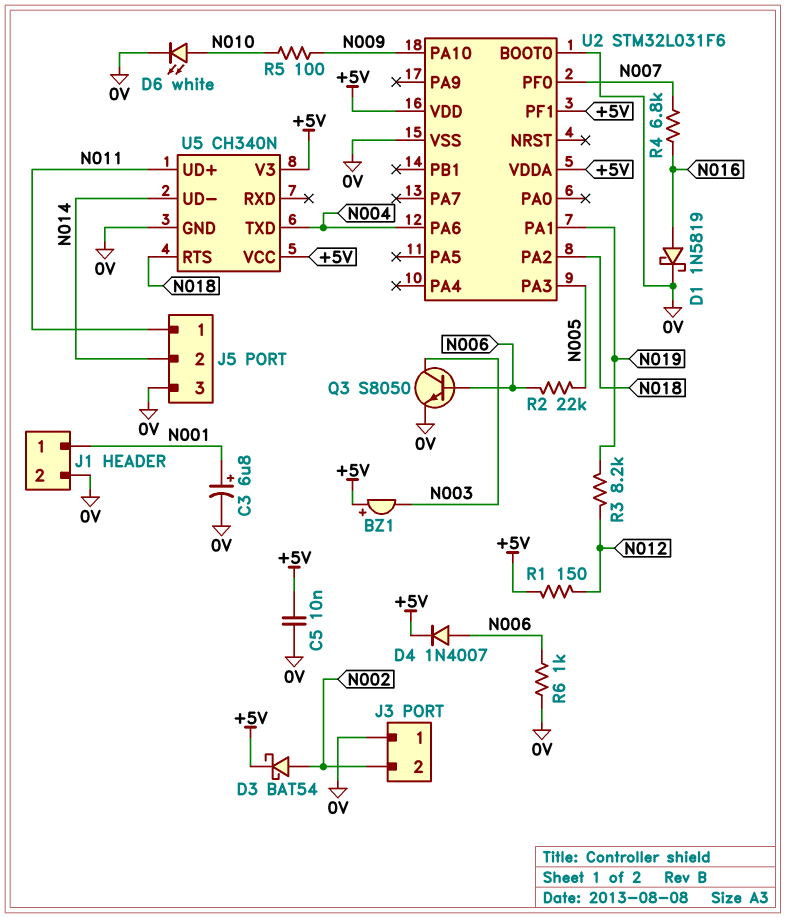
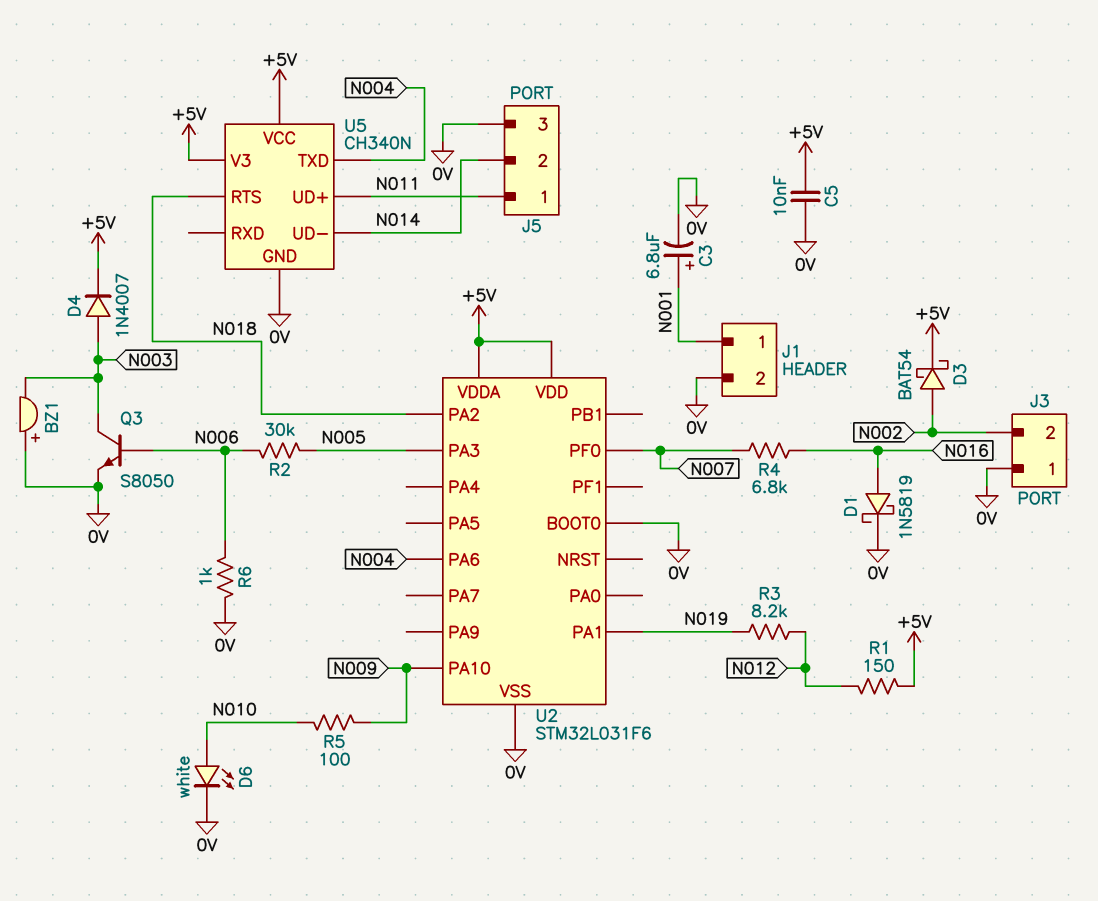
BZ1: buzzer (plus +5V, minus N003) -> buzzer (plus 0V, minus N003)
D4: diode 1N4007 (A N006, K +5V) -> diode 1N4007 (A N003, K +5V)
R2: 22k (N005, N006) -> 30k (N005, N006)
U2 pin PF1: +5V -> none

